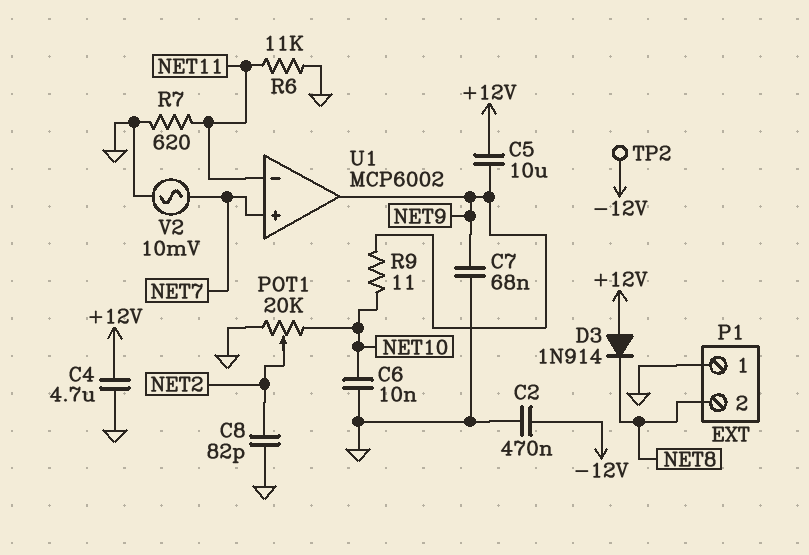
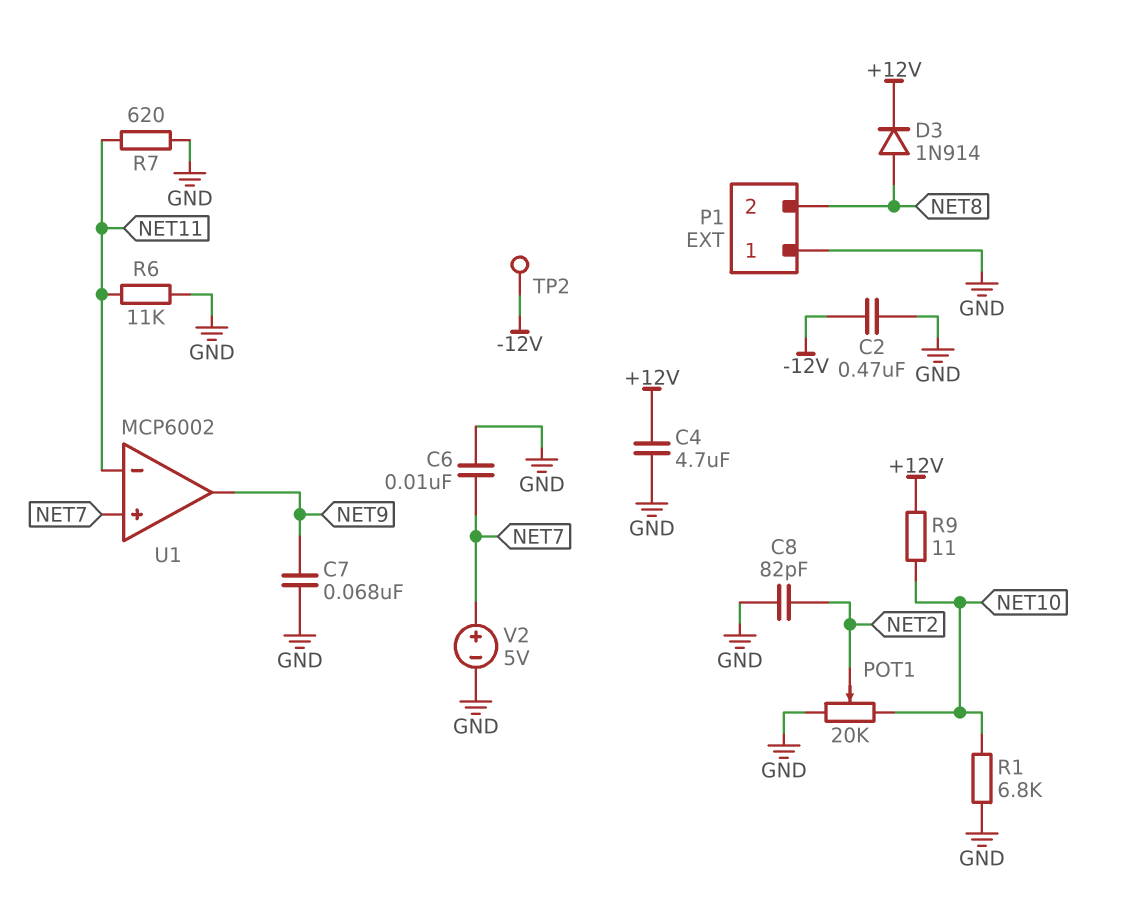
C5: 10uF (+12V, NET9) -> none
C6: 10nF (GND, NET10) -> 10nF (GND, NET7)
D3: diode 1N914 (A +12V, K NET8) -> diode 1N914 (A NET8, K +12V)
R1: none -> 6.8k (GND, NET10)
R9: 11 (NET9, NET10) -> 11 (+12V, NET10)
V2: AC 10mV (GND, NET7) -> 5V (plus NET7, minus GND)

